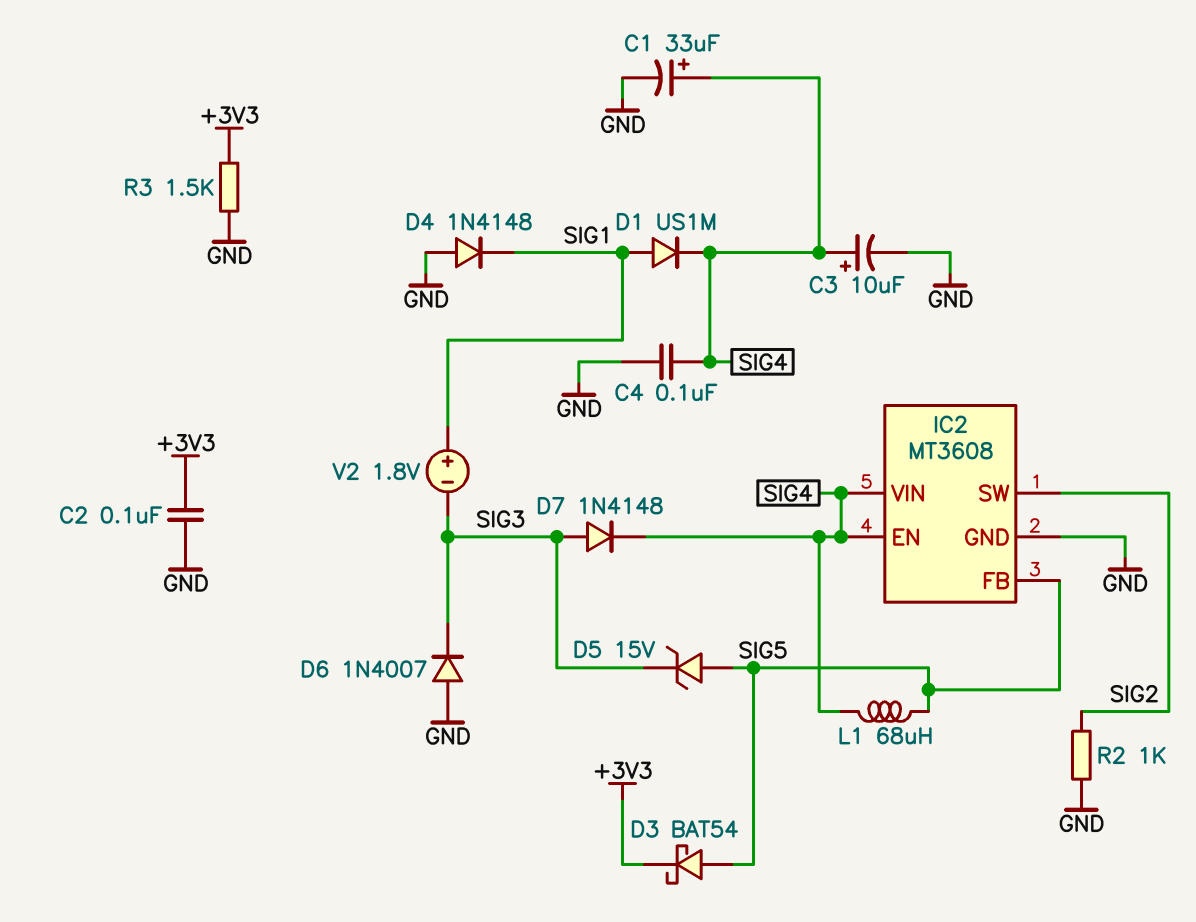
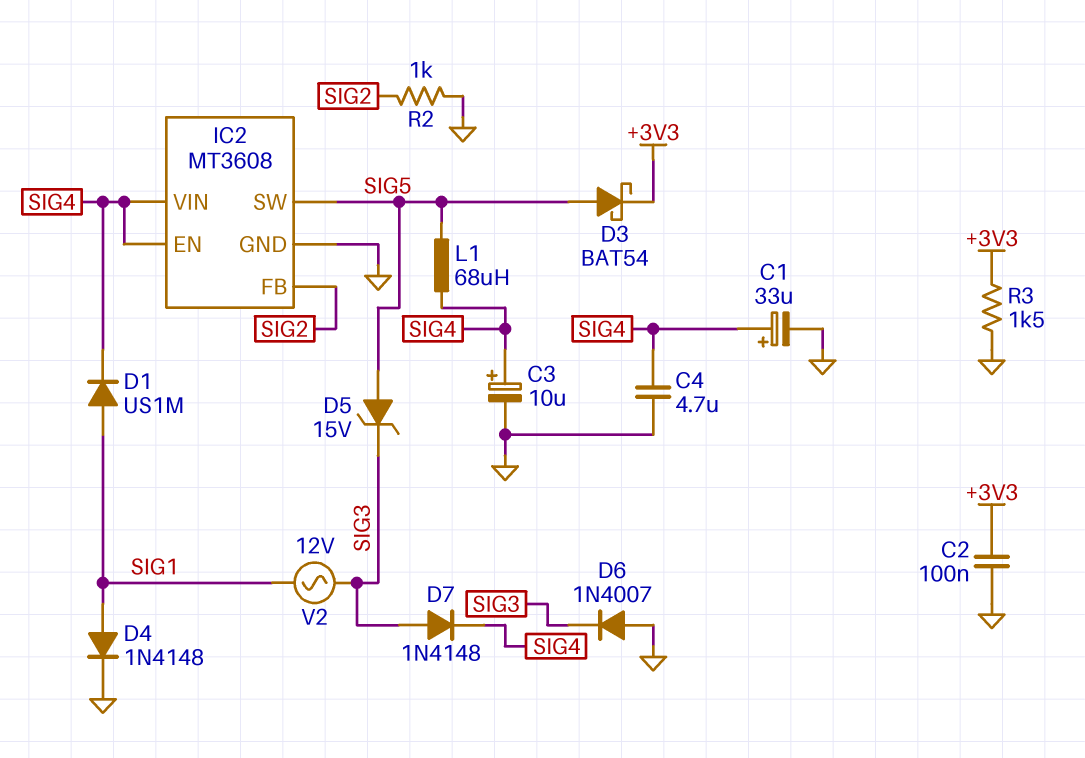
C4: 100nF (GND, SIG4) -> 4.7uF (GND, SIG4)
D4: diode 1N4148 (A GND, K SIG1) -> diode 1N4148 (A SIG1, K GND)
IC2 pin FB: SIG5 -> SIG2
IC2 pin SW: SIG2 -> SIG5
V2: 1.8V (plus SIG1, minus SIG3) -> AC 12V (SIG1, SIG3)

